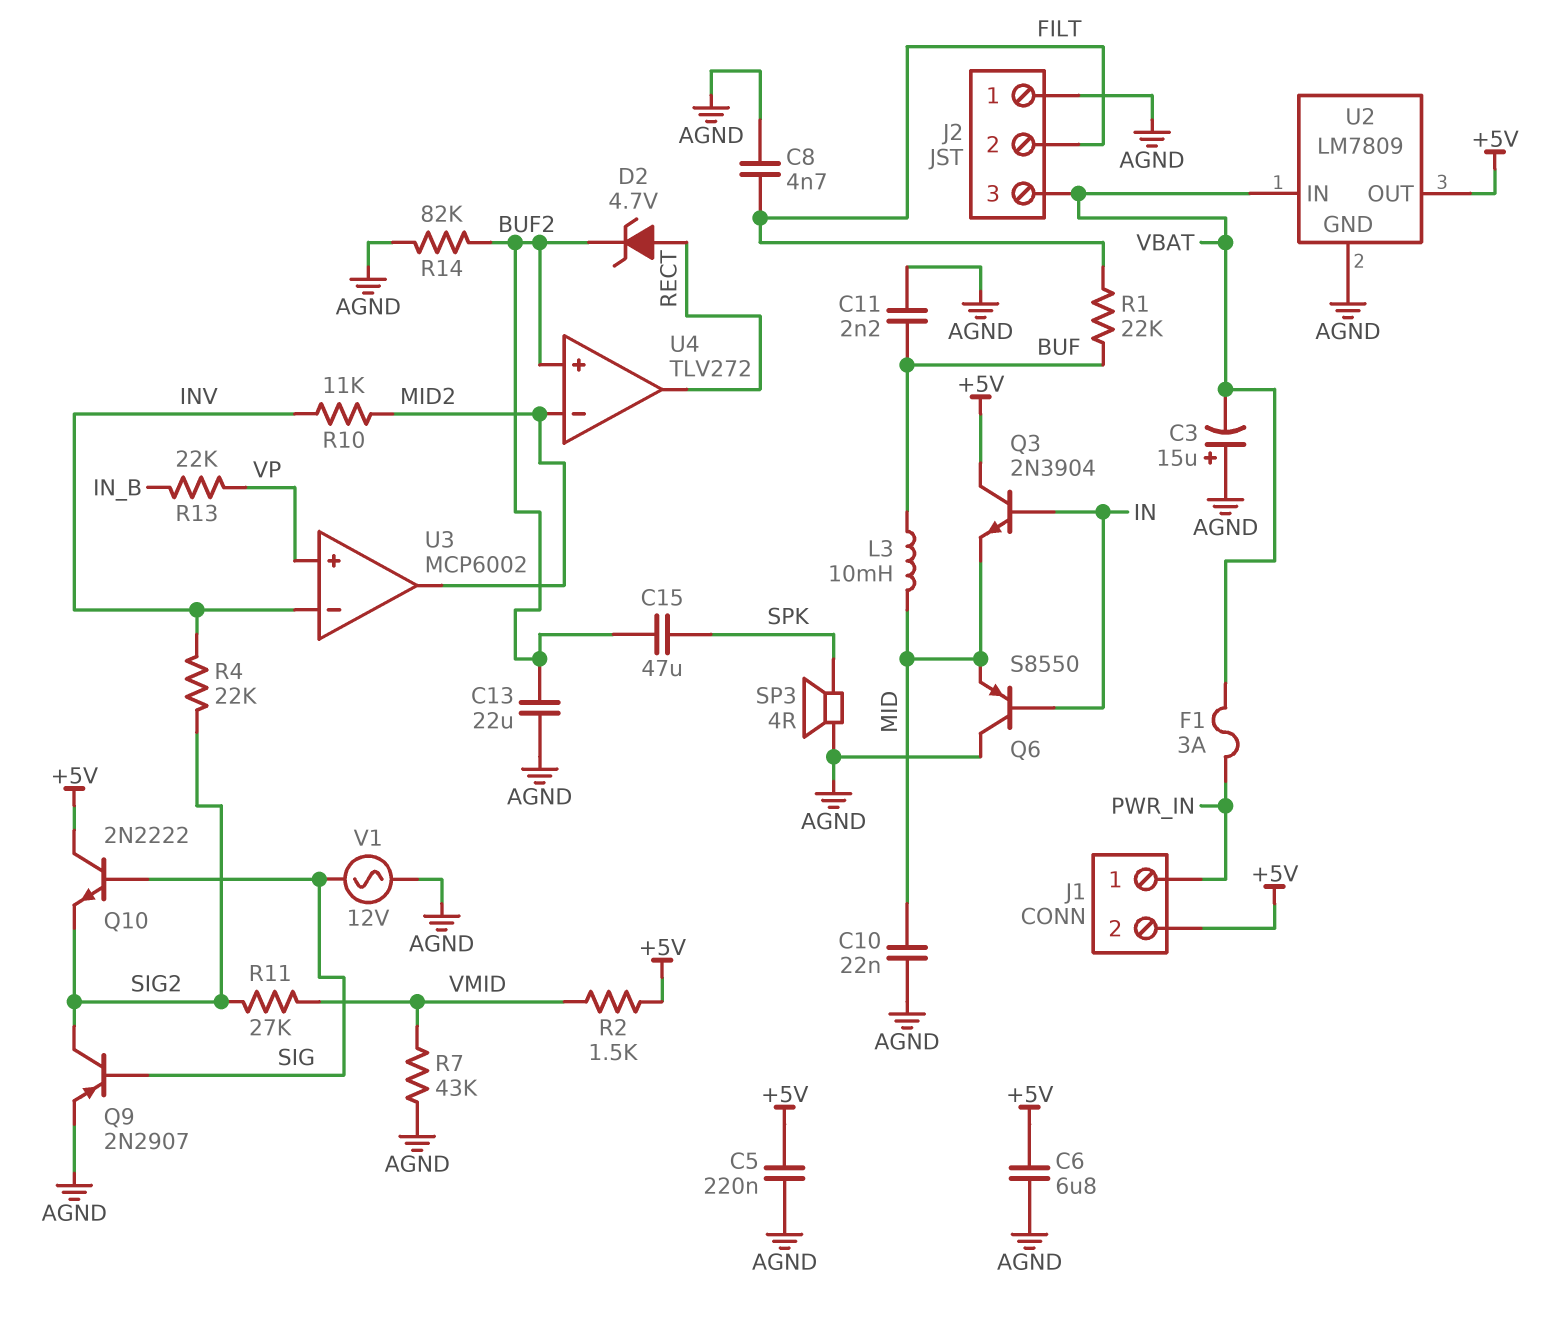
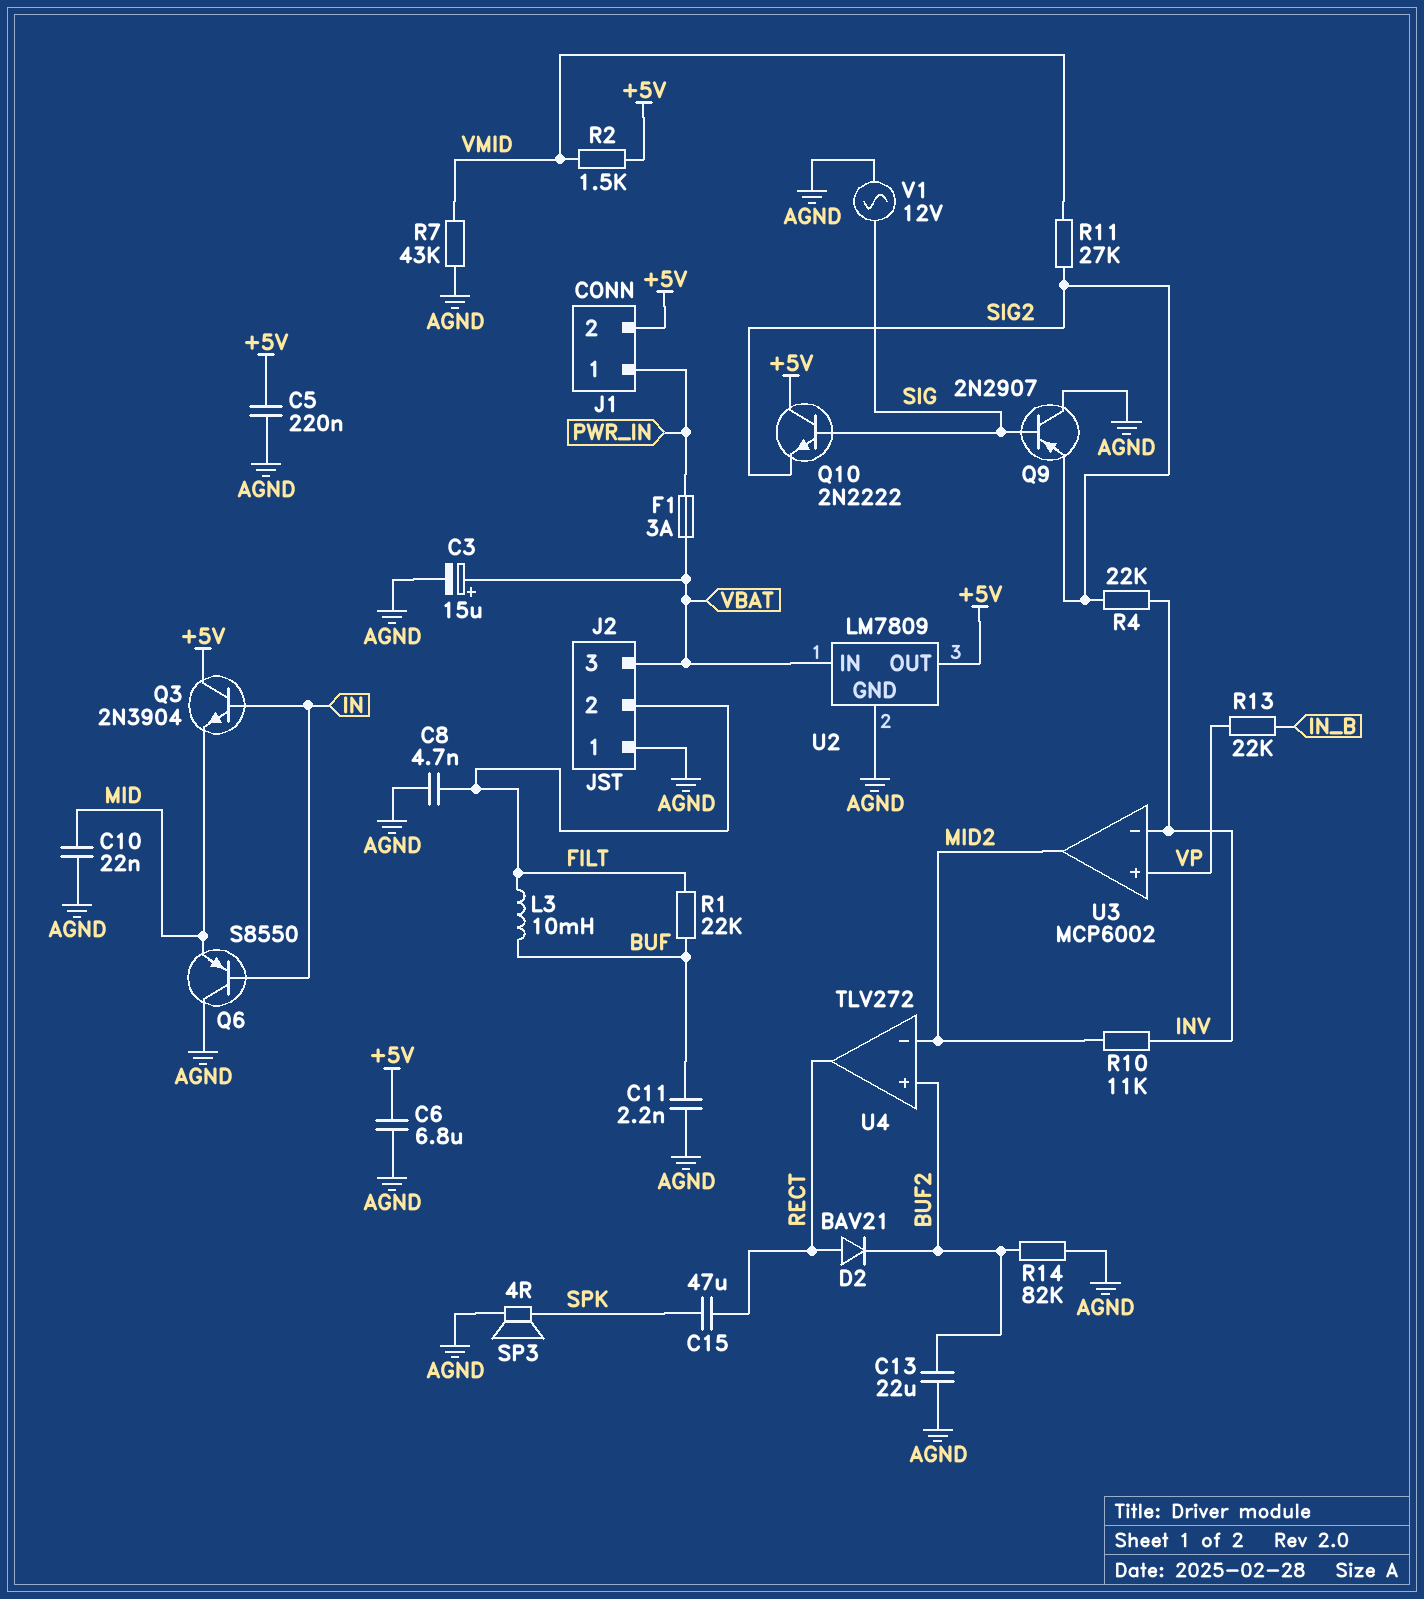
C3: 15uF (plus AGND, minus VBAT) -> 15uF (plus VBAT, minus AGND)
C15: 47uF (BUF2, SPK) -> 47uF (RECT, SPK)
D2: zener 4.7V (A RECT, K BUF2) -> diode BAV21 (A RECT, K BUF2)
L3: 10mH (BUF, MID) -> 10mH (BUF, FILT)
Q9: PNP 2N2907 (B SIG, C SIG2, E AGND) -> PNP 2N2907 (B SIG, C AGND, E SIG2)

